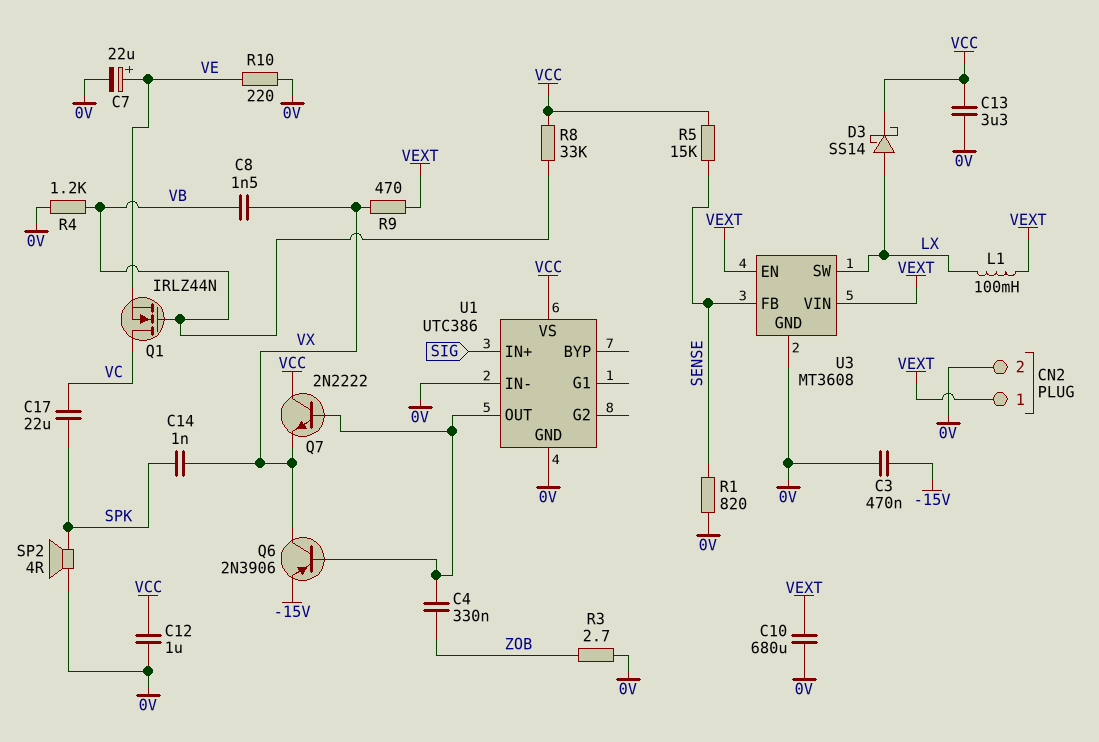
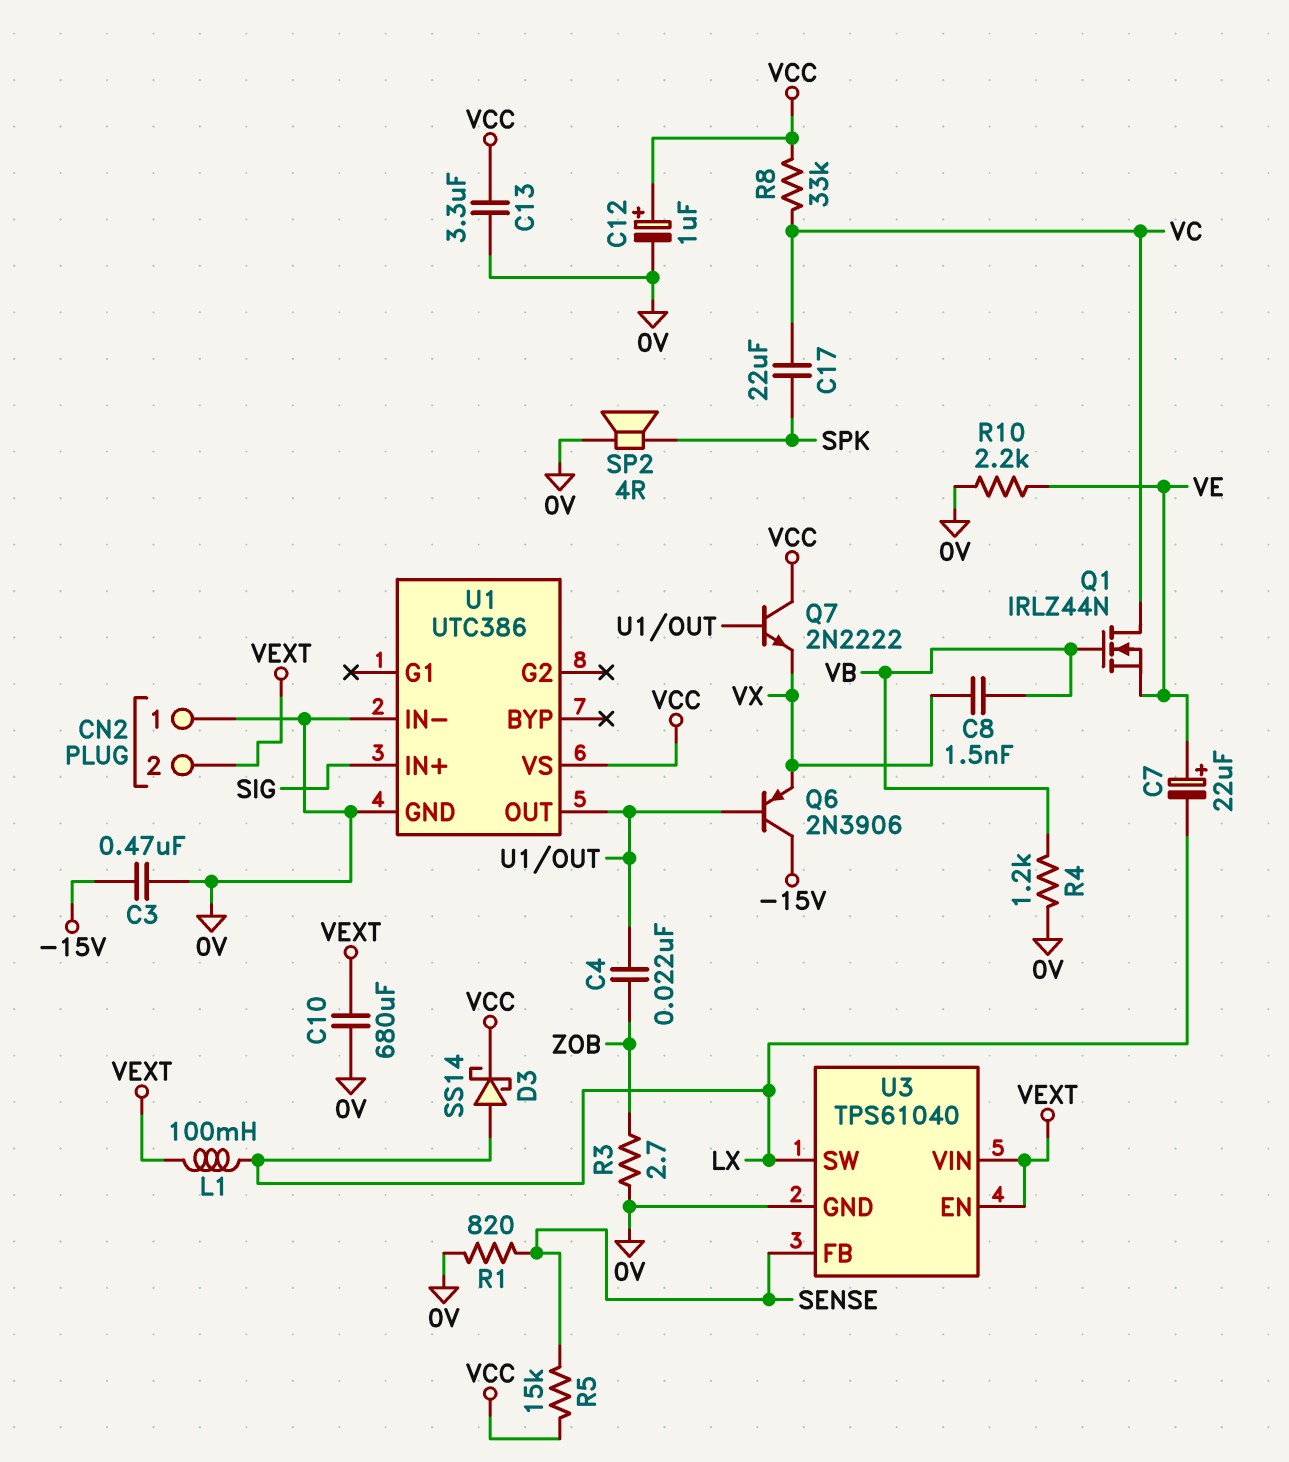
C4: 330nF (U1/OUT, ZOB) -> 22nF (U1/OUT, ZOB)
C7: 22uF (plus VE, minus 0V) -> 22uF (plus VE, minus LX)
C12: 1uF (0V, VCC) -> 1uF (plus VCC, minus 0V)
C14: 1nF (SPK, VX) -> none
CN2 pin 1: VEXT -> 0V
CN2 pin 2: 0V -> VEXT
Q6: PNP 2N3906 (B U1/OUT, C VX, E -15V) -> PNP 2N3906 (B U1/OUT, C -15V, E VX)
R8: 33k (VB, VCC) -> 33k (VC, VCC)
R9: 470 (VEXT, VX) -> none
R10: 220 (0V, VE) -> 2.2k (0V, VE)
U3: MT3608 -> TPS61040

